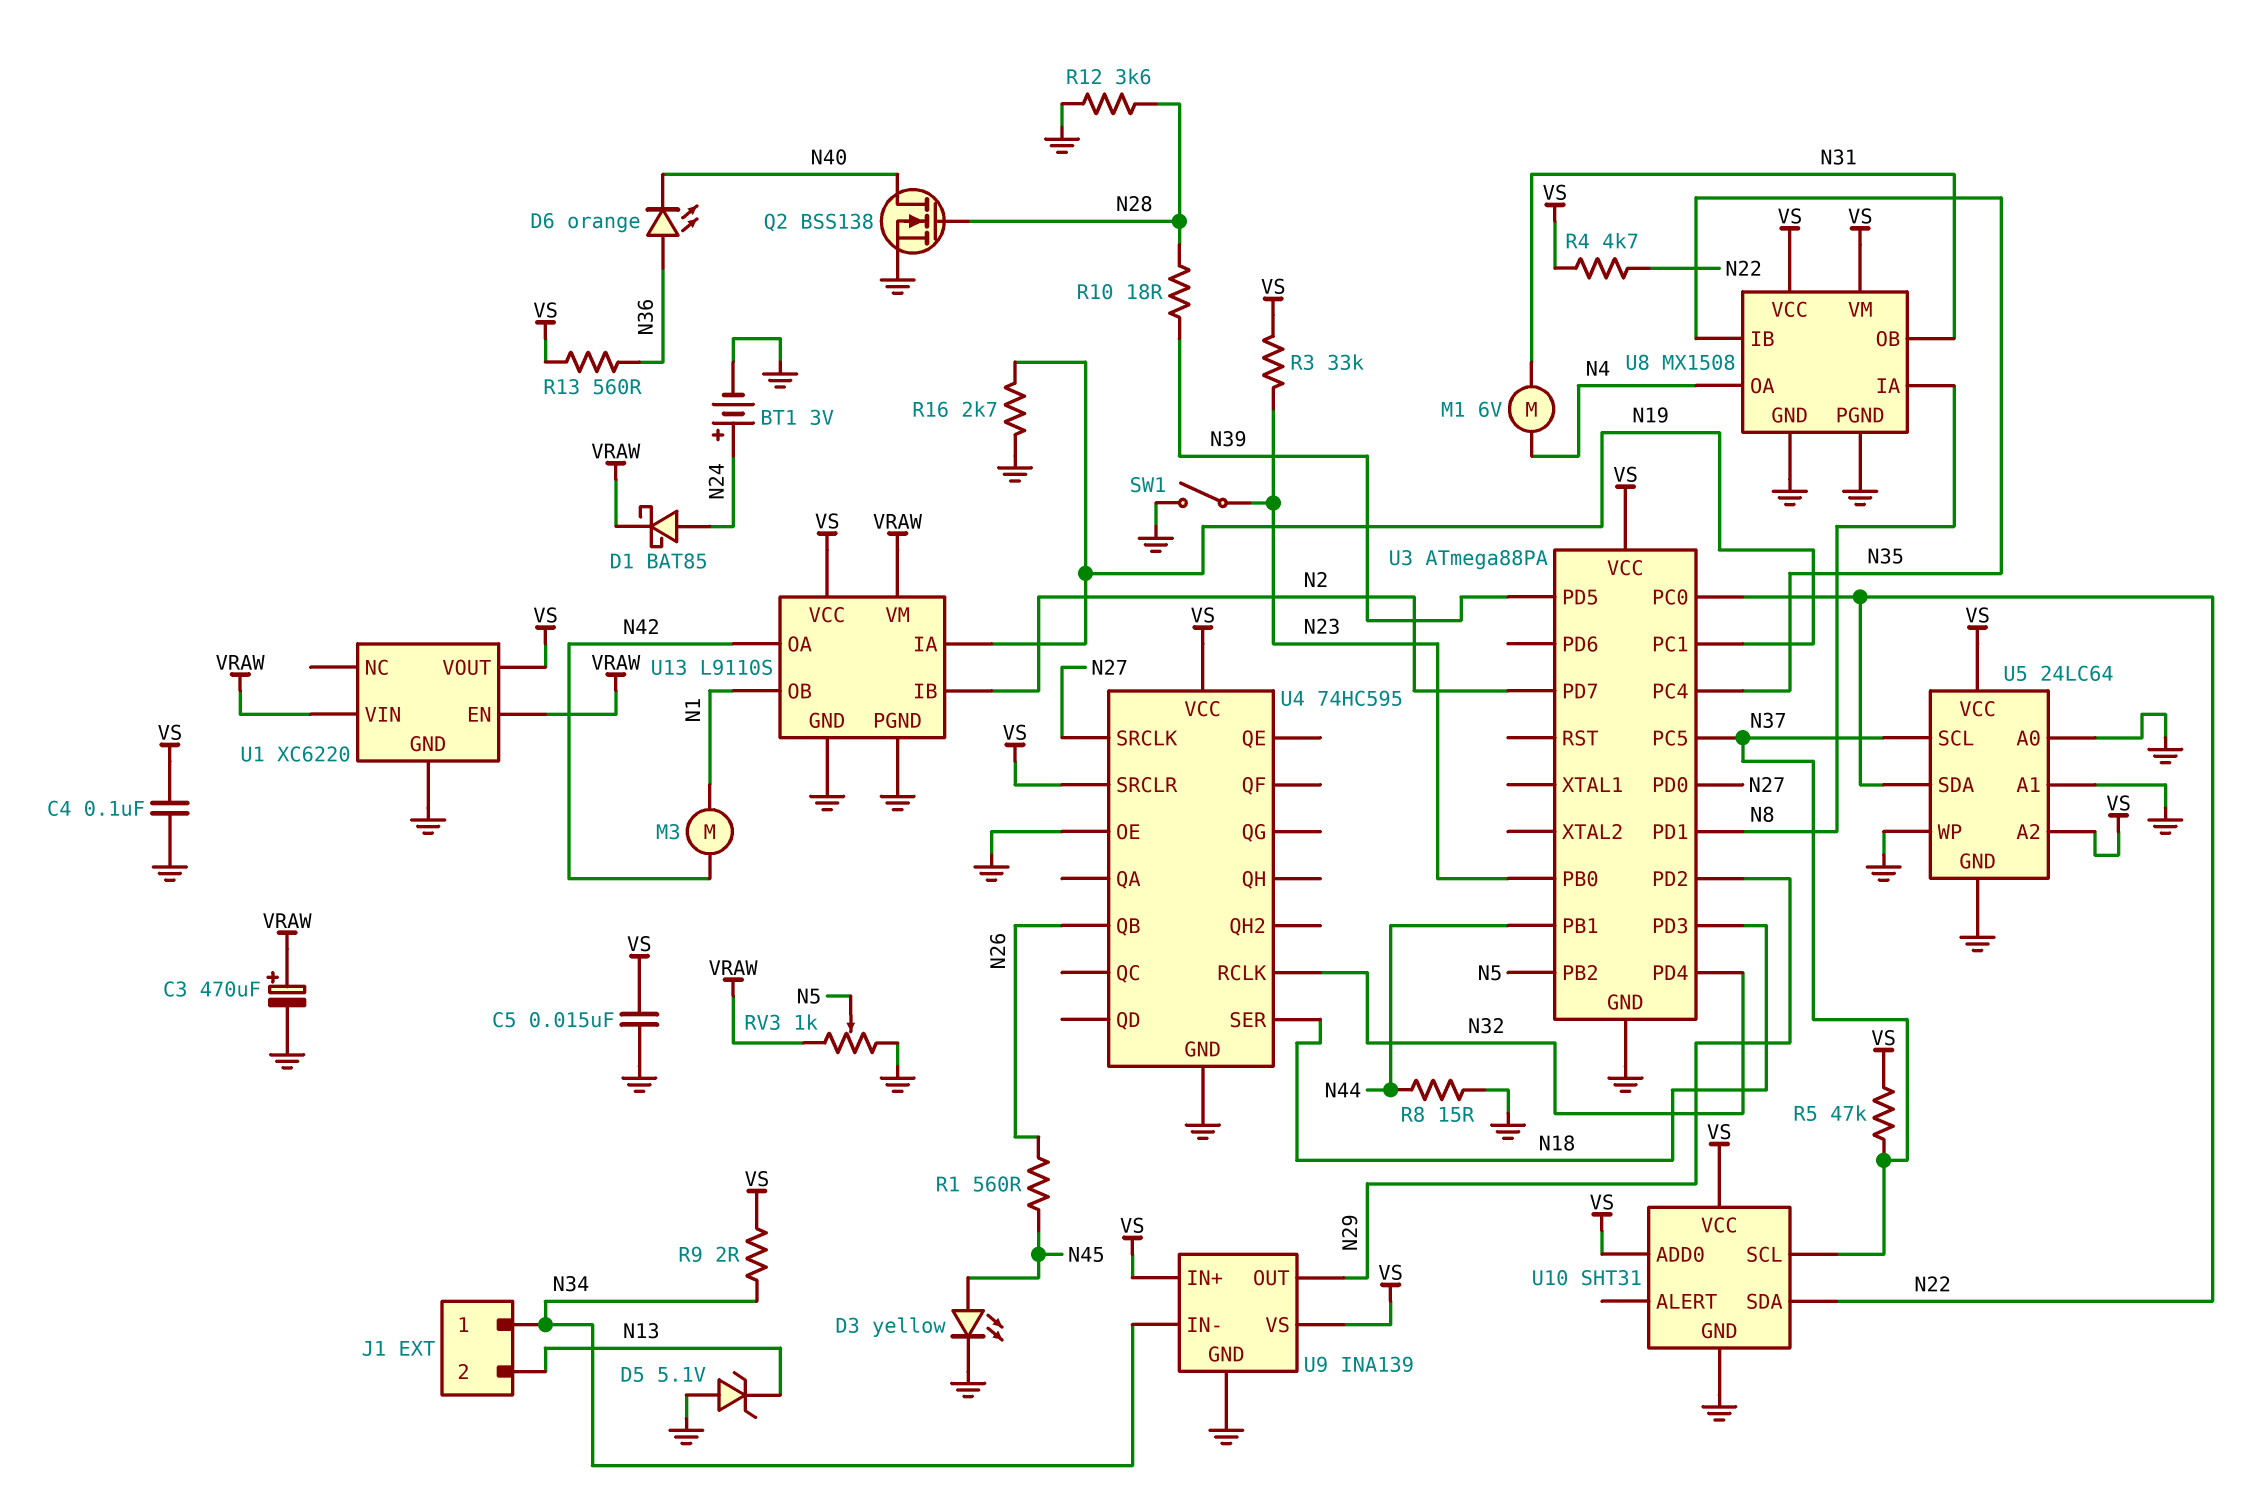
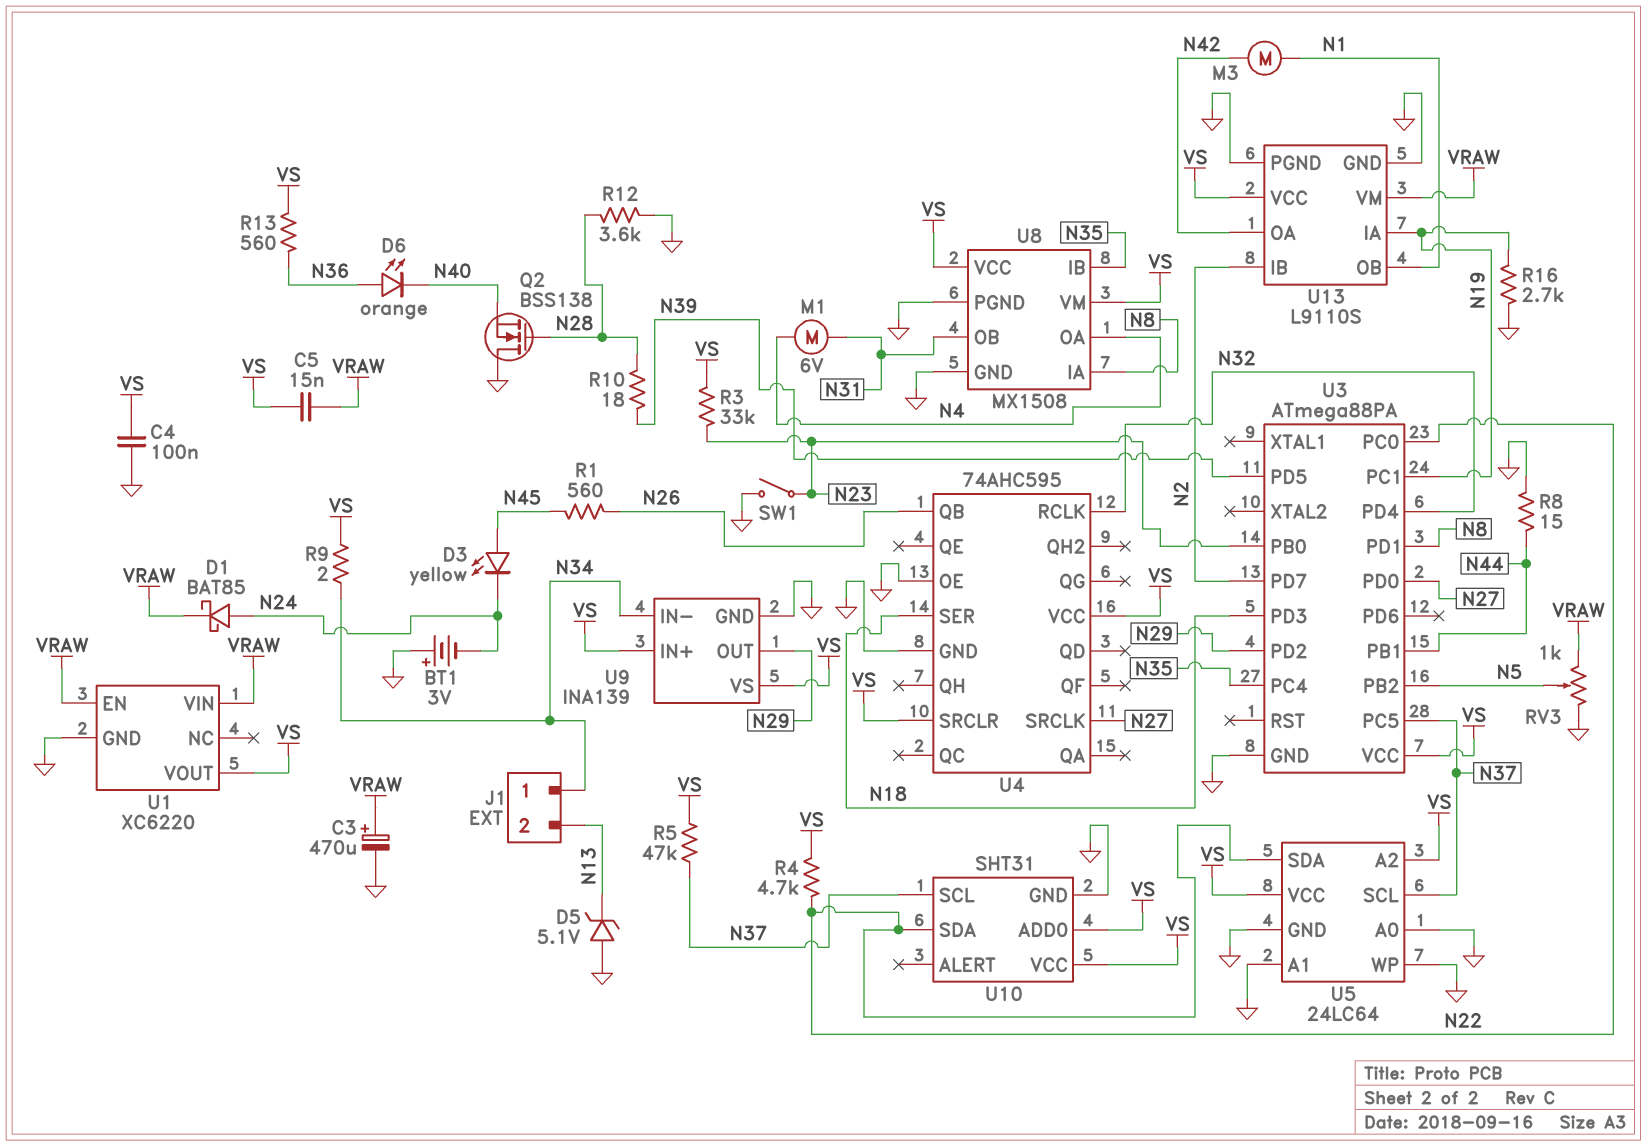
BT1: 3V (plus N24, minus GND) -> 3V (plus GND, minus N24)
C5: 15nF (GND, VS) -> 15nF (VRAW, VS)
D3: LED yellow (A N45, K GND) -> LED yellow (A N45, K N24)
Q2: NMOS BSS138 (G N28, D N40, S GND) -> NMOS BSS138 (G N28, D GND, S N40)
U4: 74HC595 -> 74AHC595

